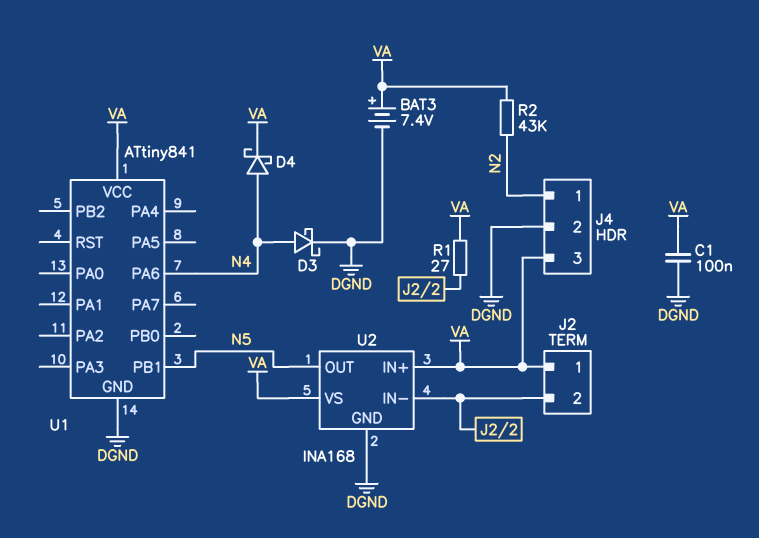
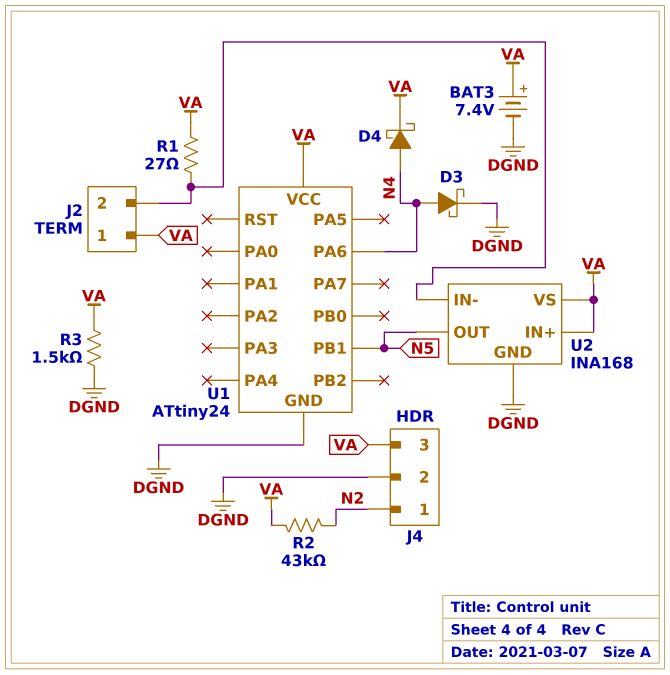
C1: 100nF (DGND, VA) -> none
R3: none -> 1.5k (DGND, VA)
U1: ATtiny841 -> ATtiny24

